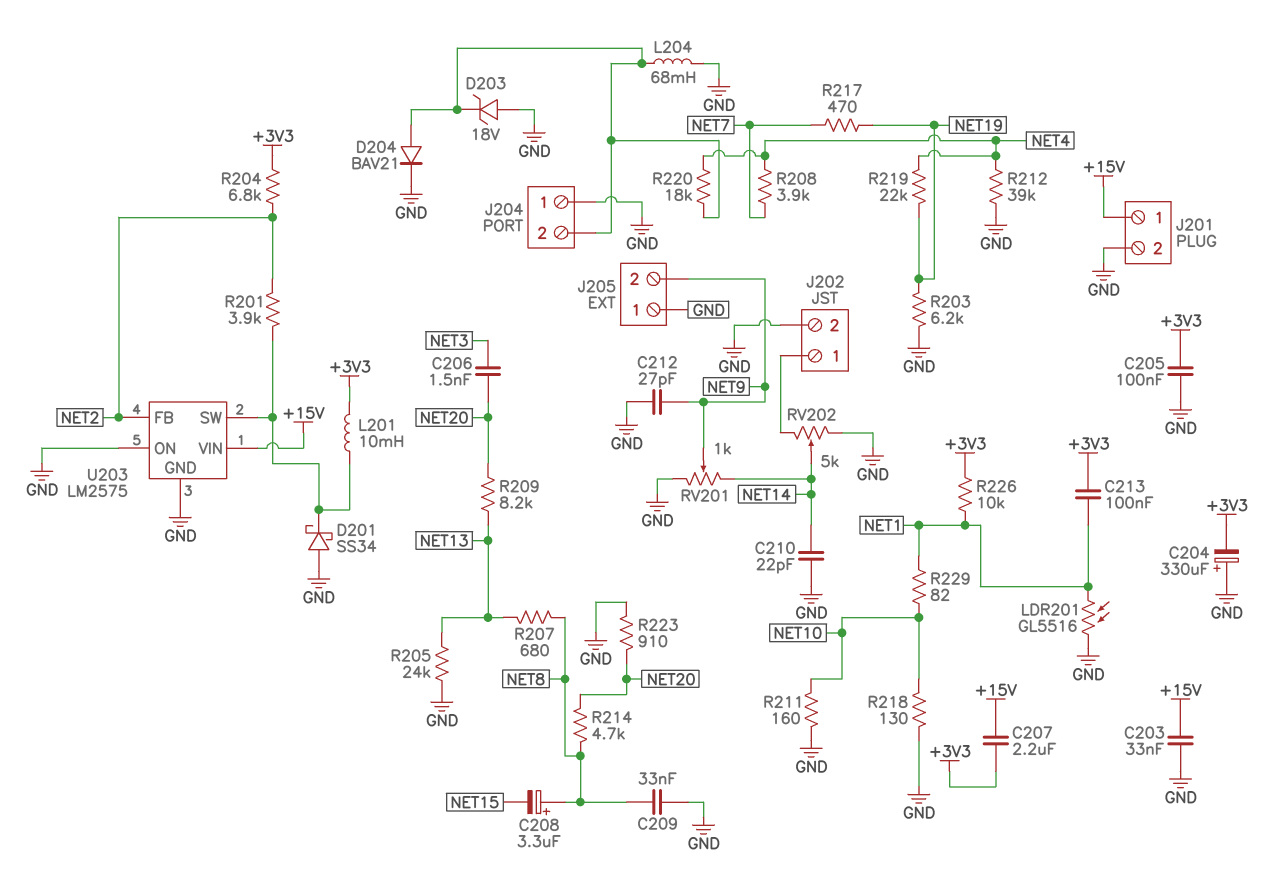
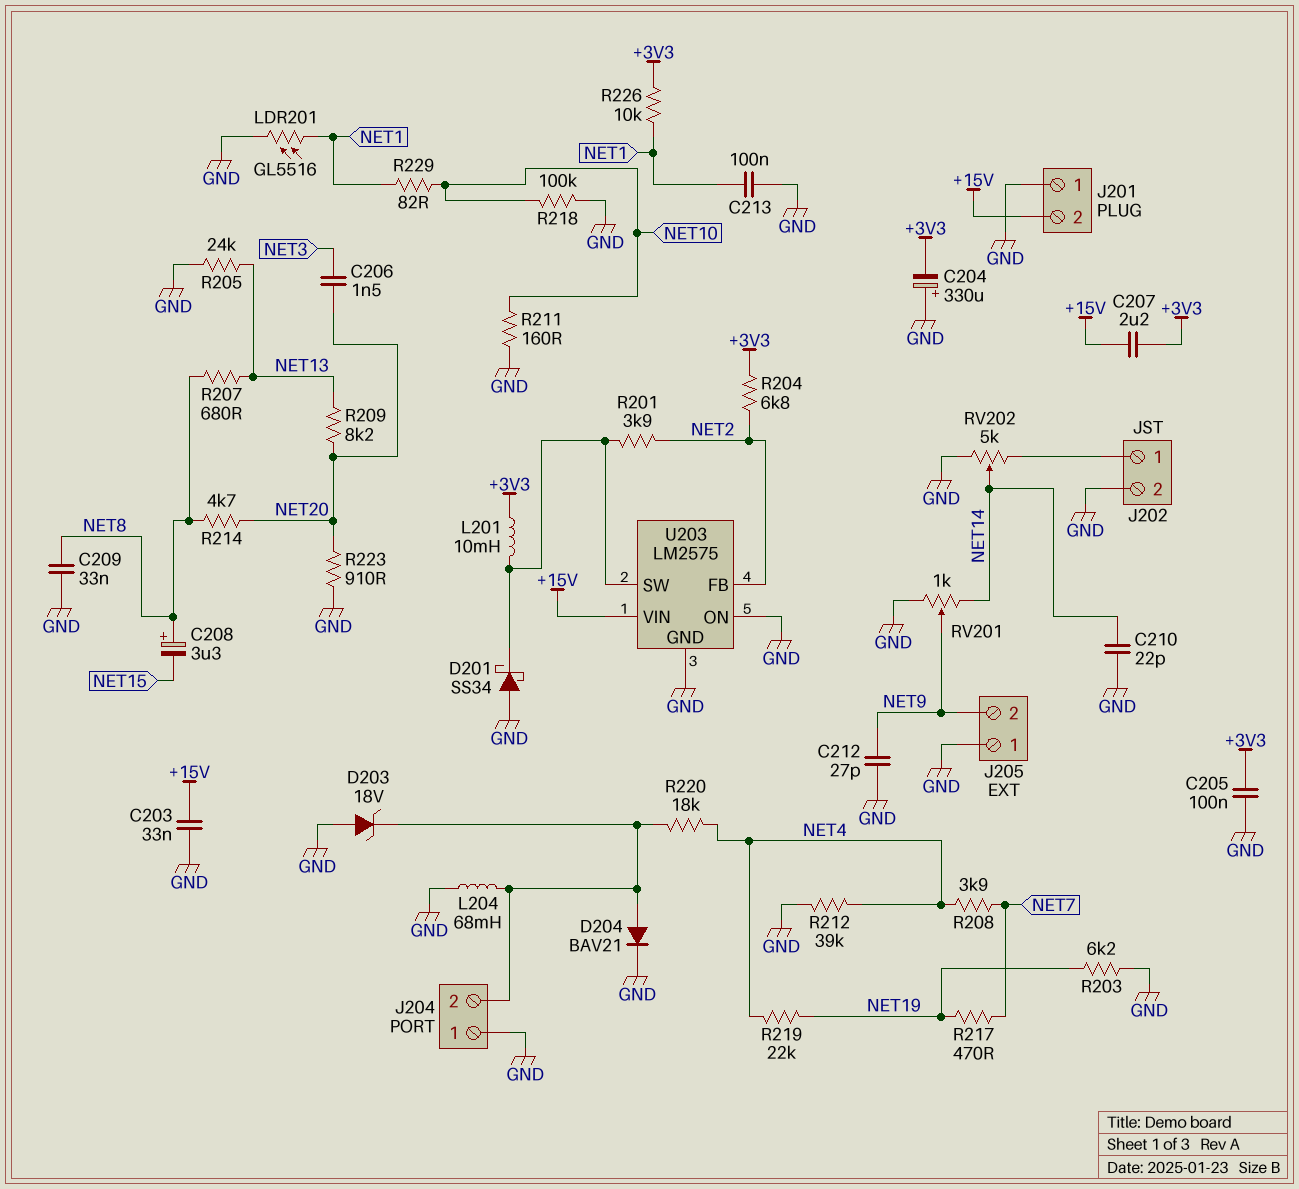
C213: 100nF (+3V3, NET1) -> 100nF (GND, NET1)
J201 pin 1: +15V -> GND
J201 pin 2: GND -> +15V
R218: 130 (GND, NET10) -> 100k (GND, NET10)

